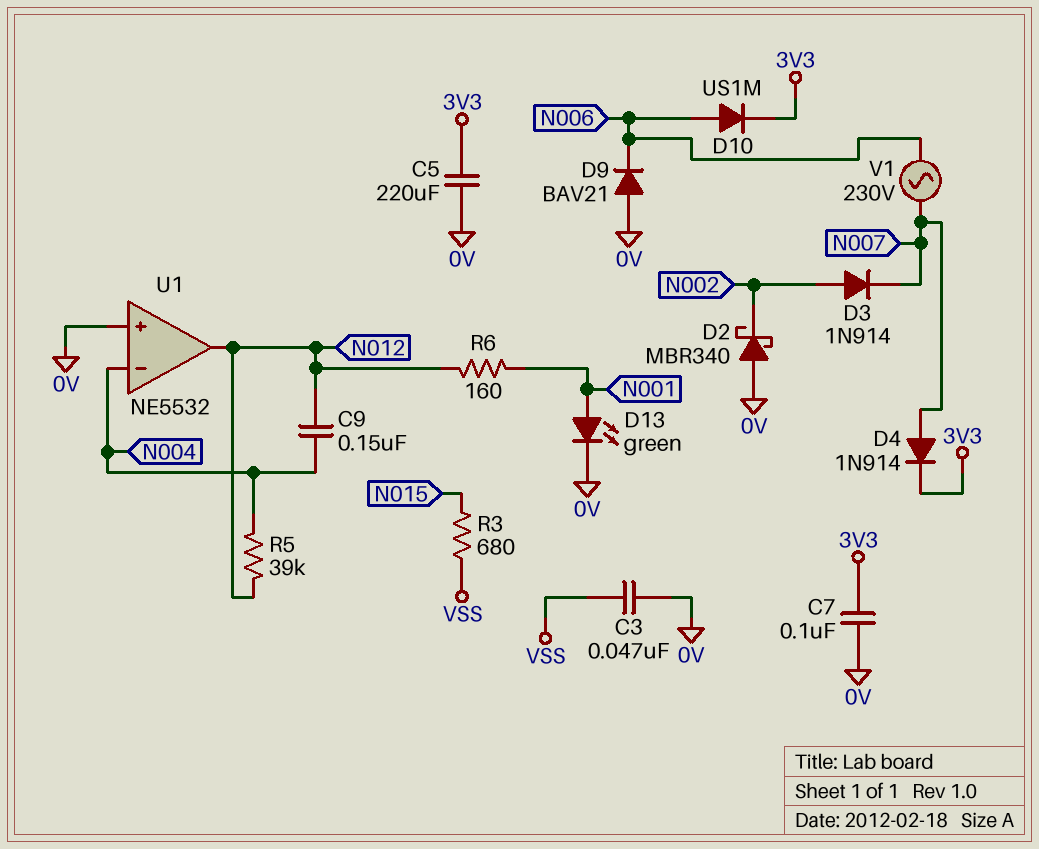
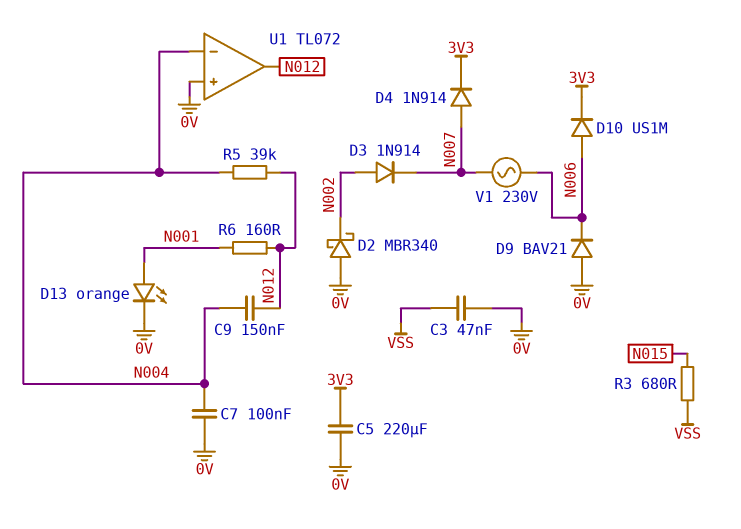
C7: 100nF (0V, 3V3) -> 100nF (0V, N004)
D13: LED green (A N001, K 0V) -> LED orange (A N001, K 0V)
U1: NE5532 -> TL072

